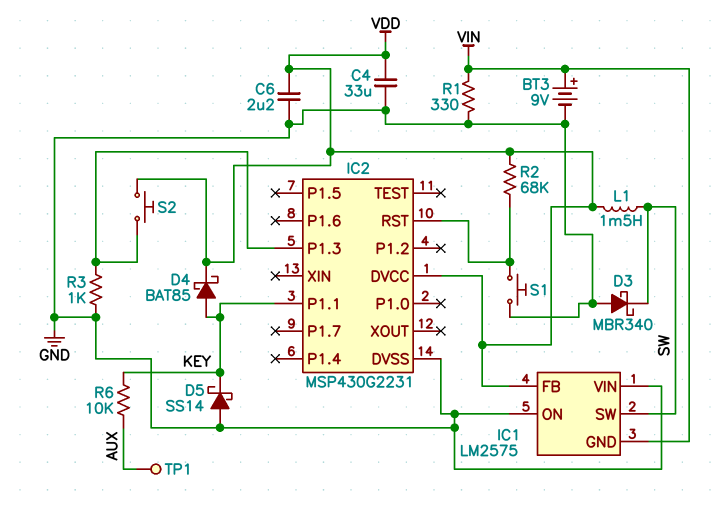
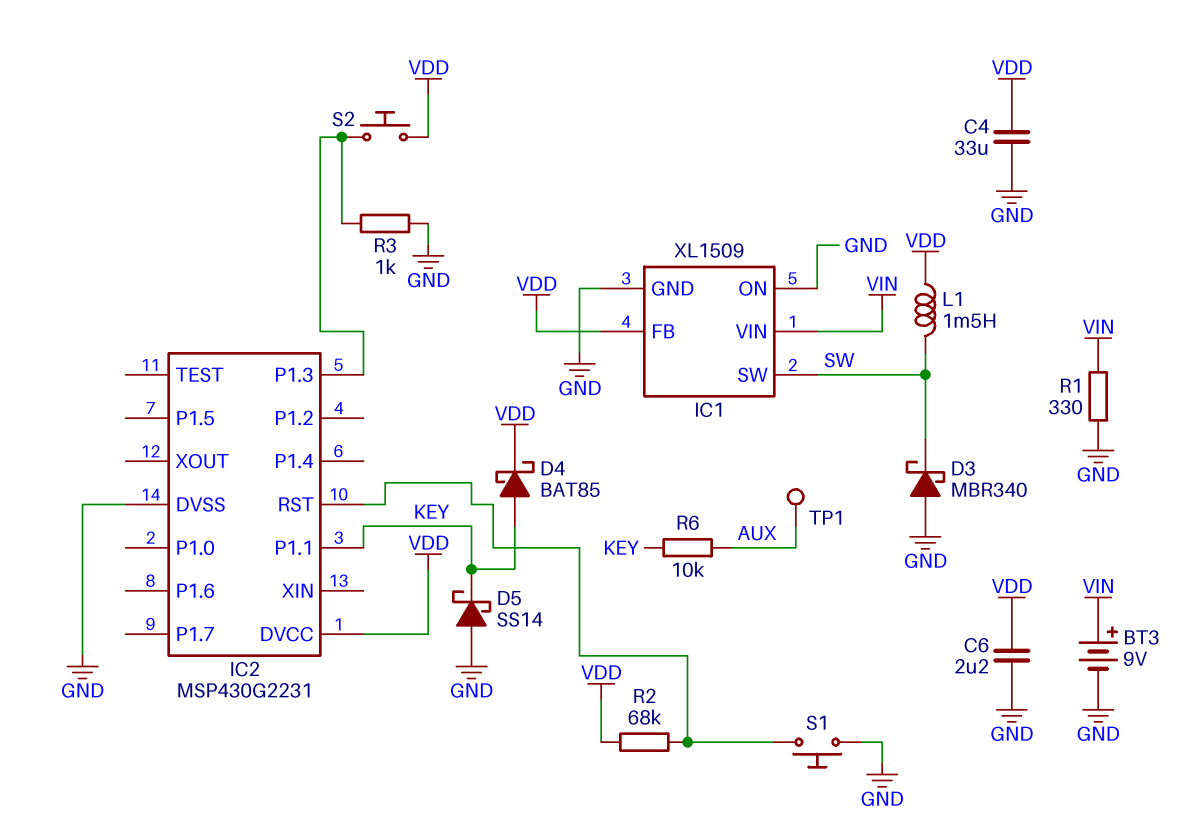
IC1: LM2575 -> XL1509
IC1 pin GND: VIN -> GND
IC1 pin VIN: GND -> VIN

